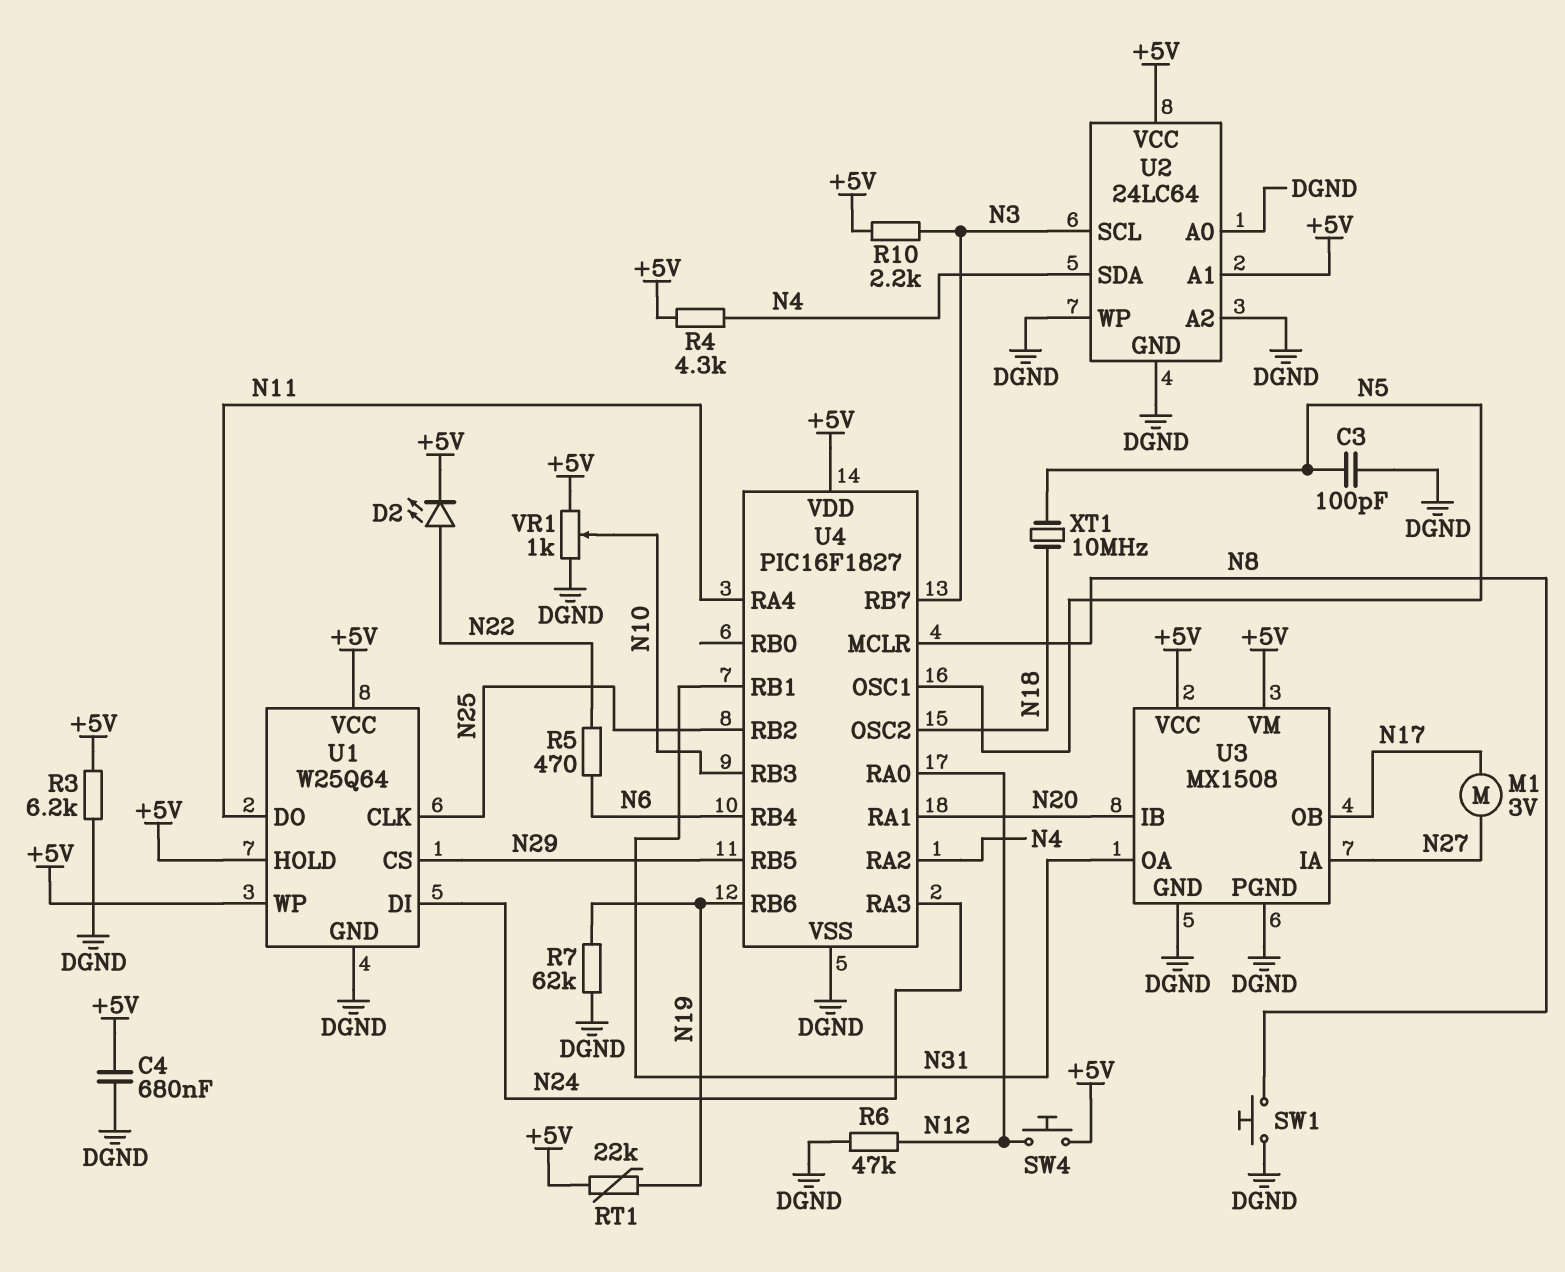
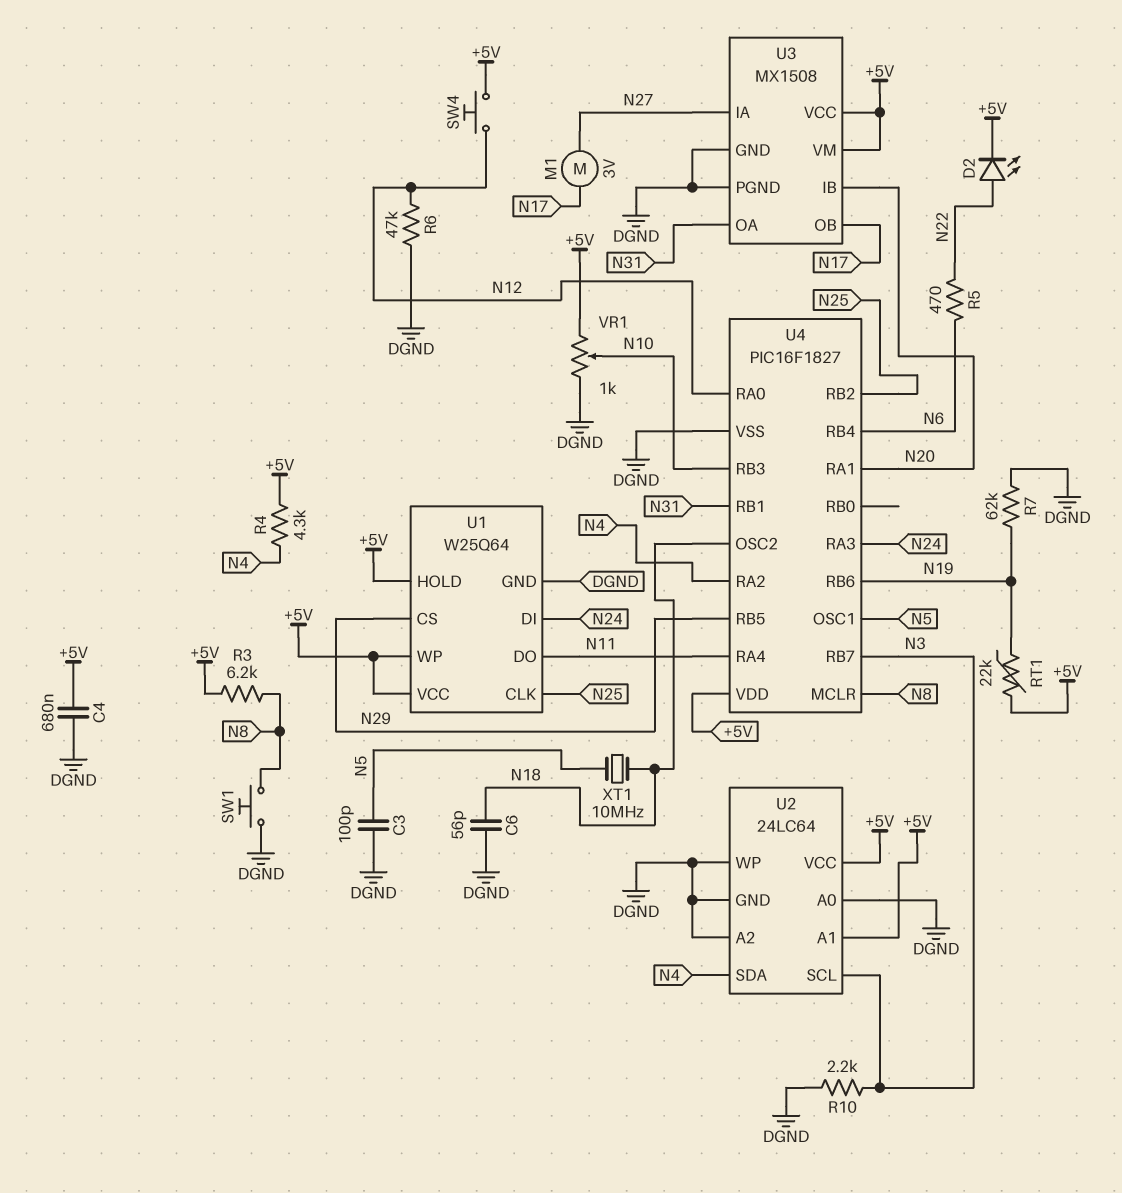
C6: none -> 56pF (DGND, N18)
R3: 6.2k (+5V, DGND) -> 6.2k (+5V, N8)
R10: 2.2k (+5V, N3) -> 2.2k (DGND, N3)

